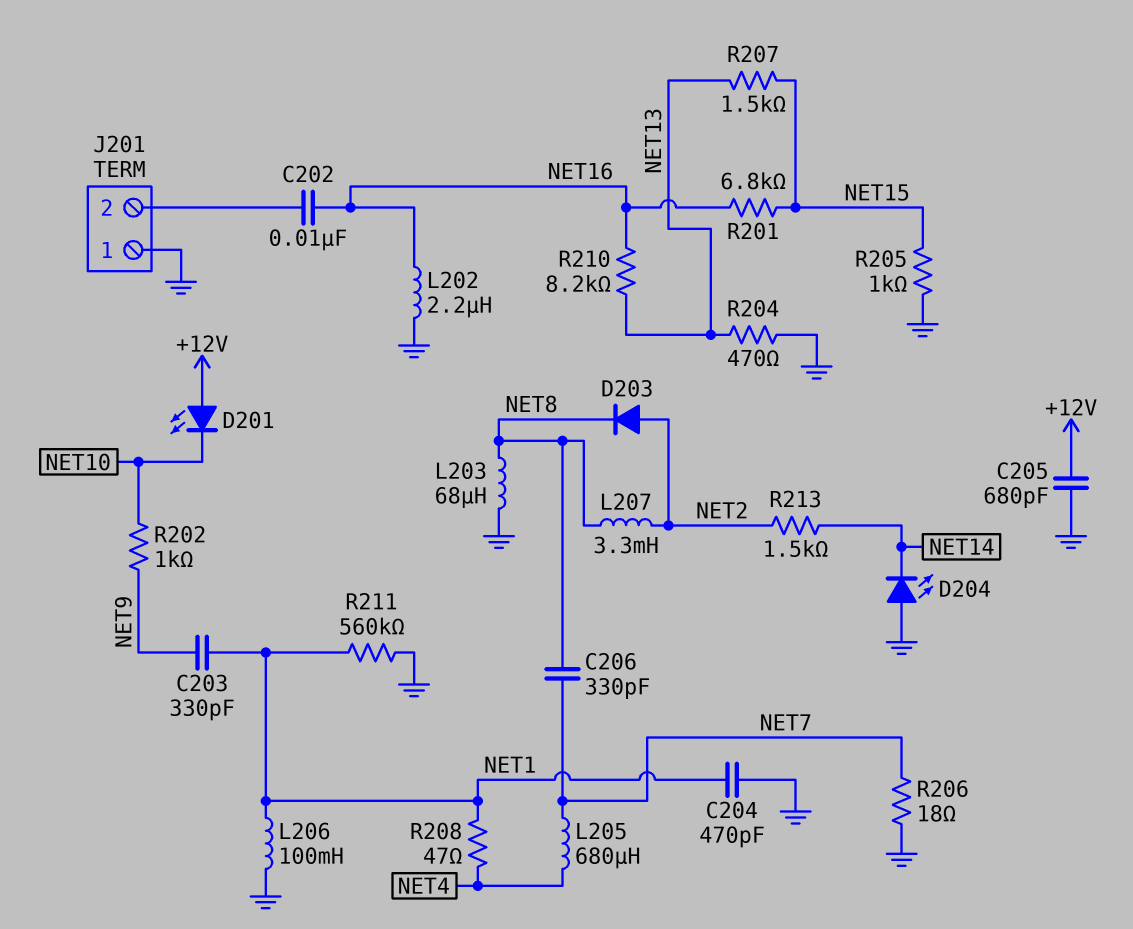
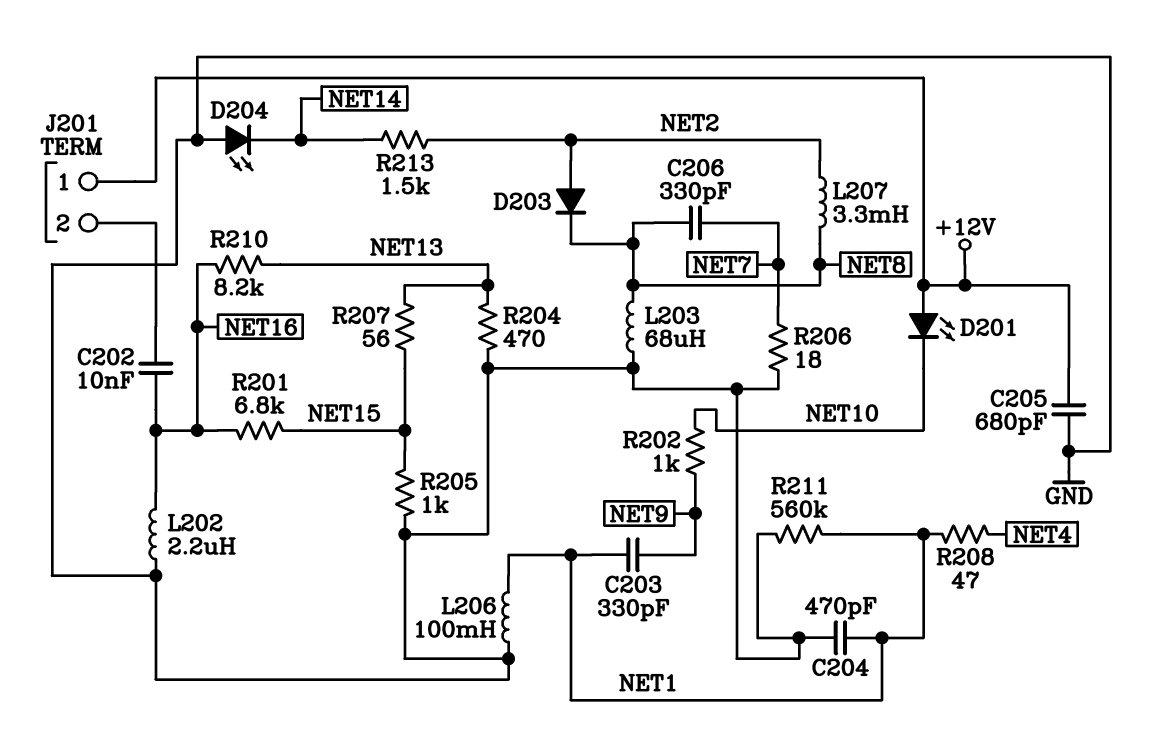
J201 pin 1: GND -> +12V
L205: 680uH (NET4, NET7) -> none
R207: 1.5k (NET13, NET15) -> 56 (NET13, NET15)

